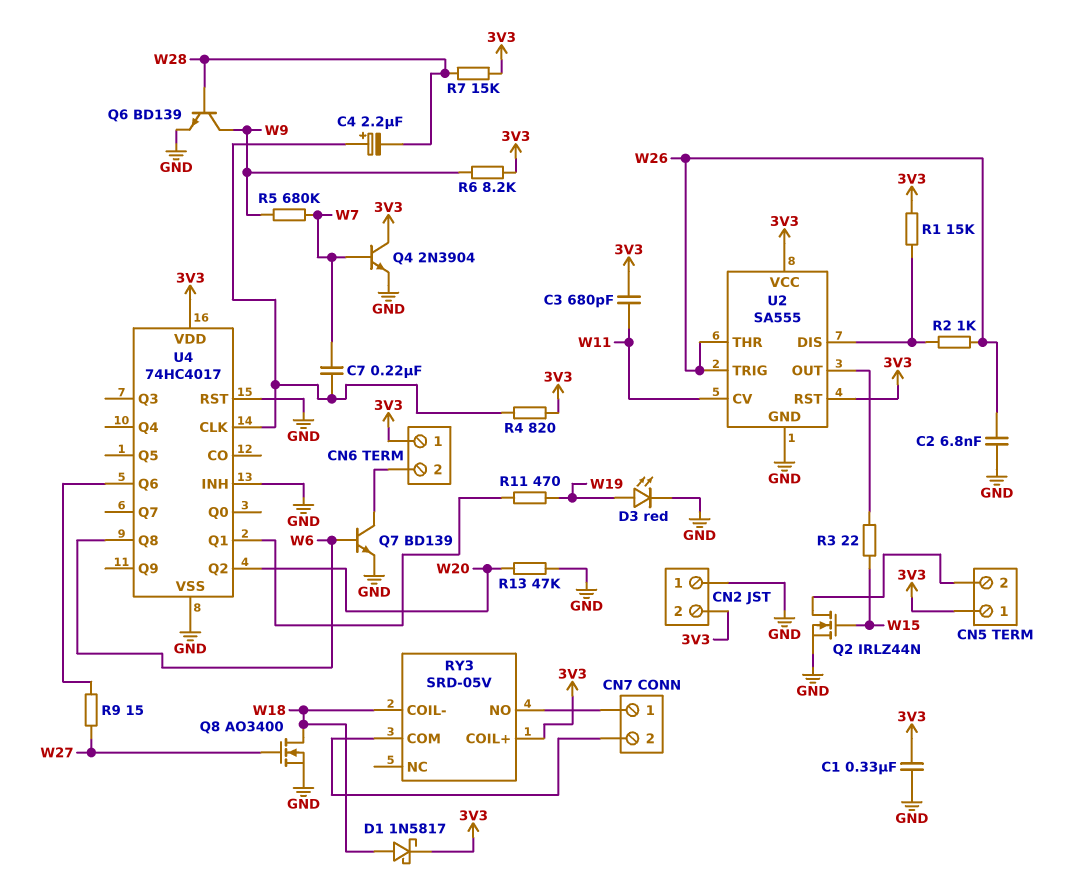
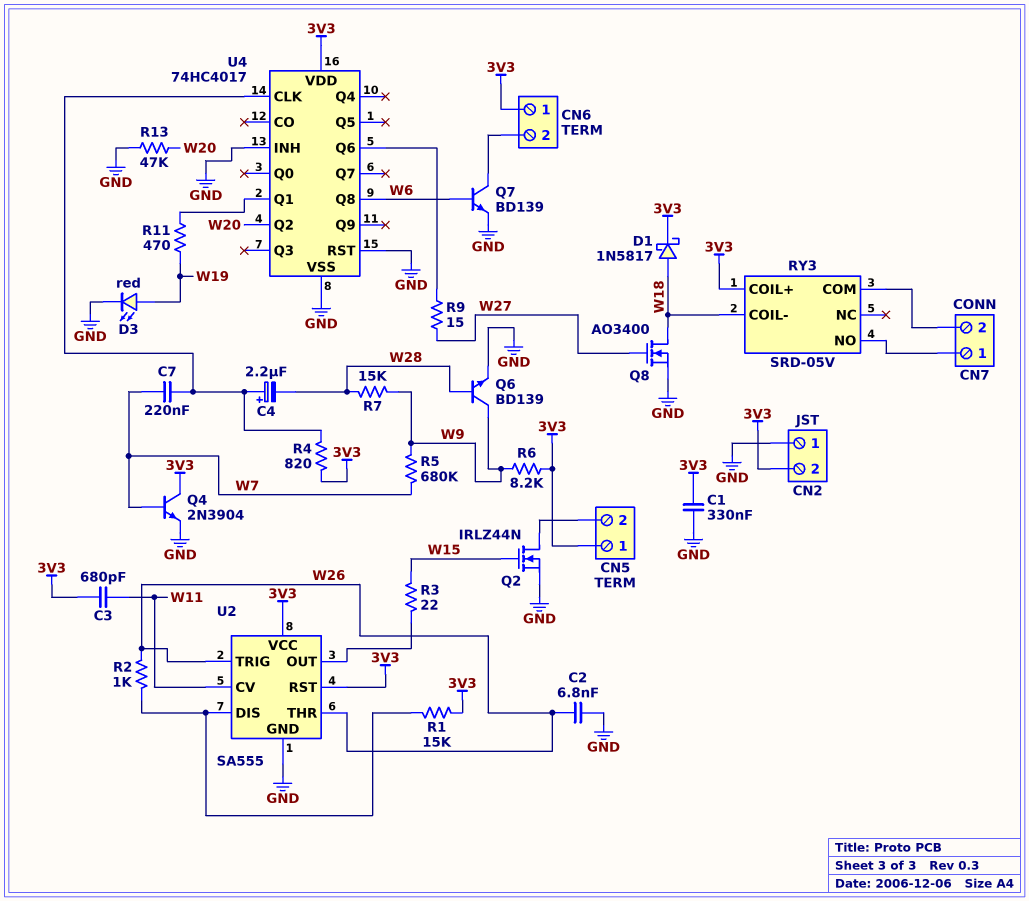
R7: 15k (3V3, W28) -> 15k (W9, W28)

